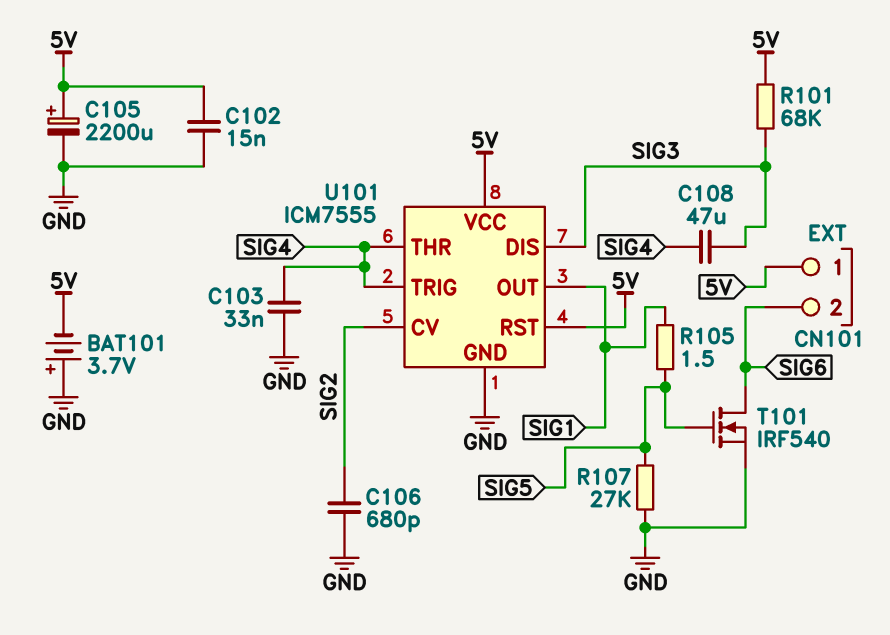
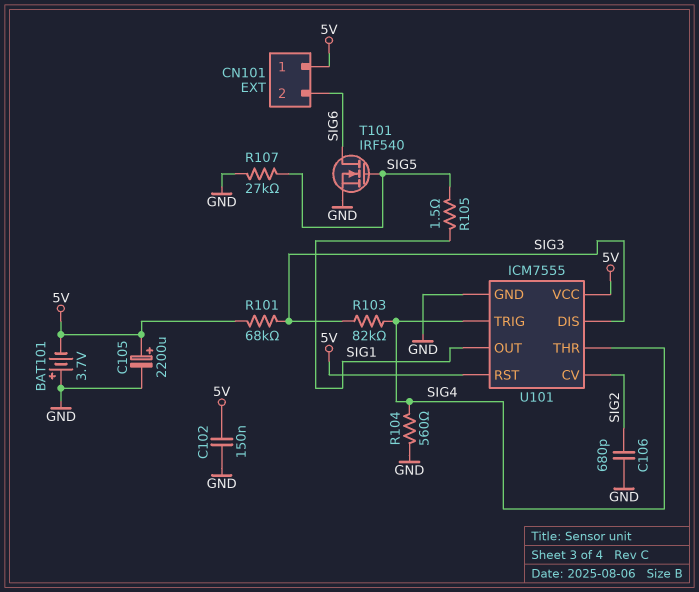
C102: 15nF (5V, GND) -> 150nF (5V, GND)
C103: 33nF (GND, SIG4) -> none
C108: 47uF (SIG3, SIG4) -> none
R103: none -> 82k (SIG3, SIG4)
R104: none -> 560 (GND, SIG4)

